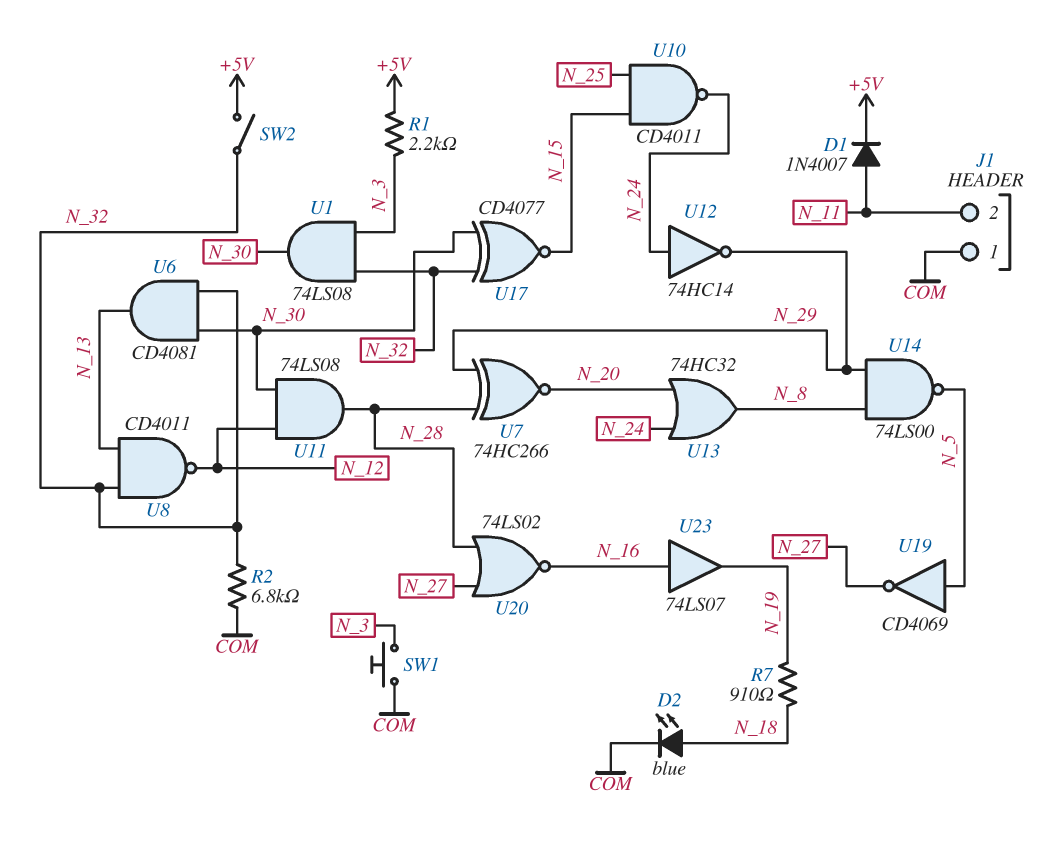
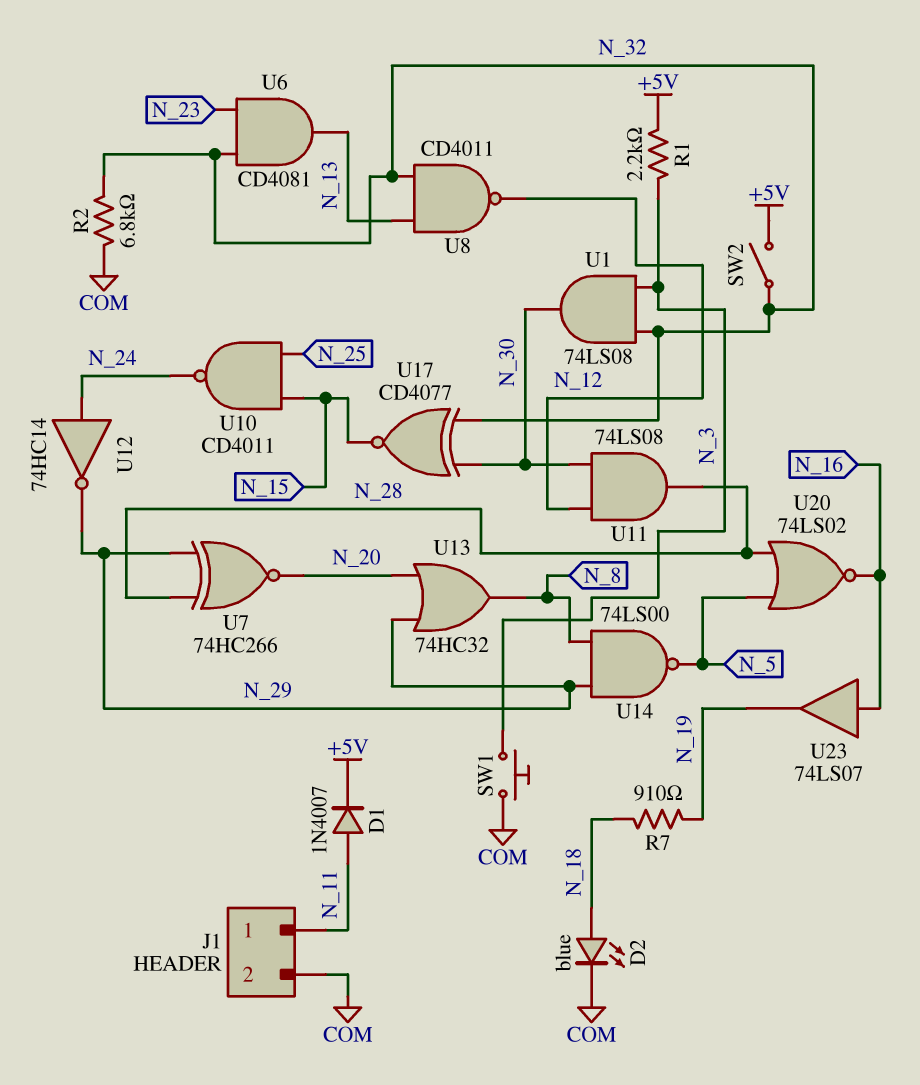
J1 pin 1: COM -> N_11
J1 pin 2: N_11 -> COM
U6: AND CD4081 (in N_30, in N_32, out N_13) -> AND CD4081 (in N_23, in N_32, out N_13)
U13: OR 74HC32 (in N_20, in N_24, out N_8) -> OR 74HC32 (in N_20, in N_29, out N_8)
U19: NOT CD4069 (in N_5, out N_27) -> none
U20: NOR 74LS02 (in N_27, in N_28, out N_16) -> NOR 74LS02 (in N_5, in N_28, out N_16)

